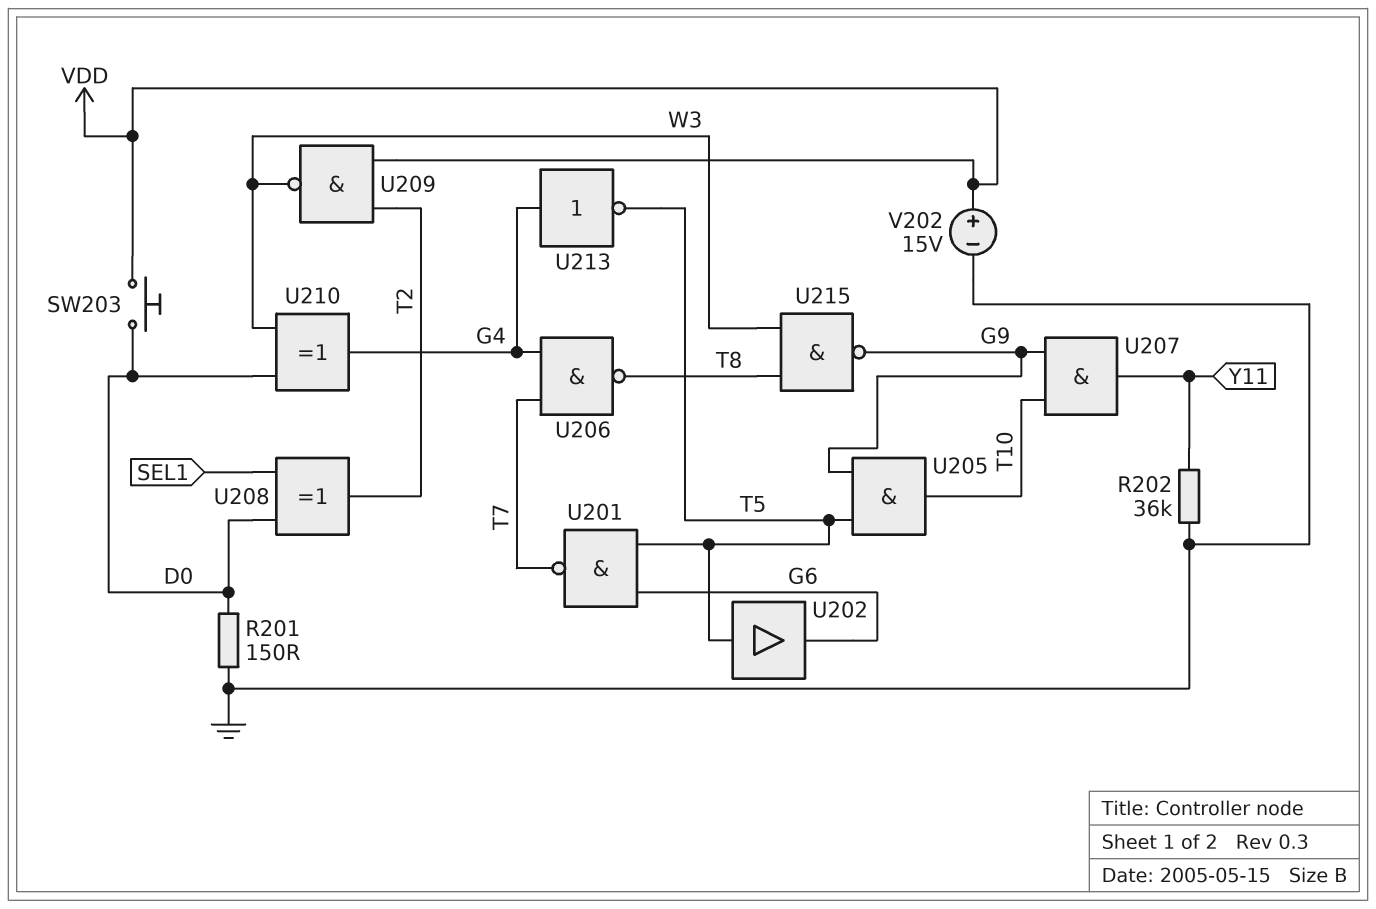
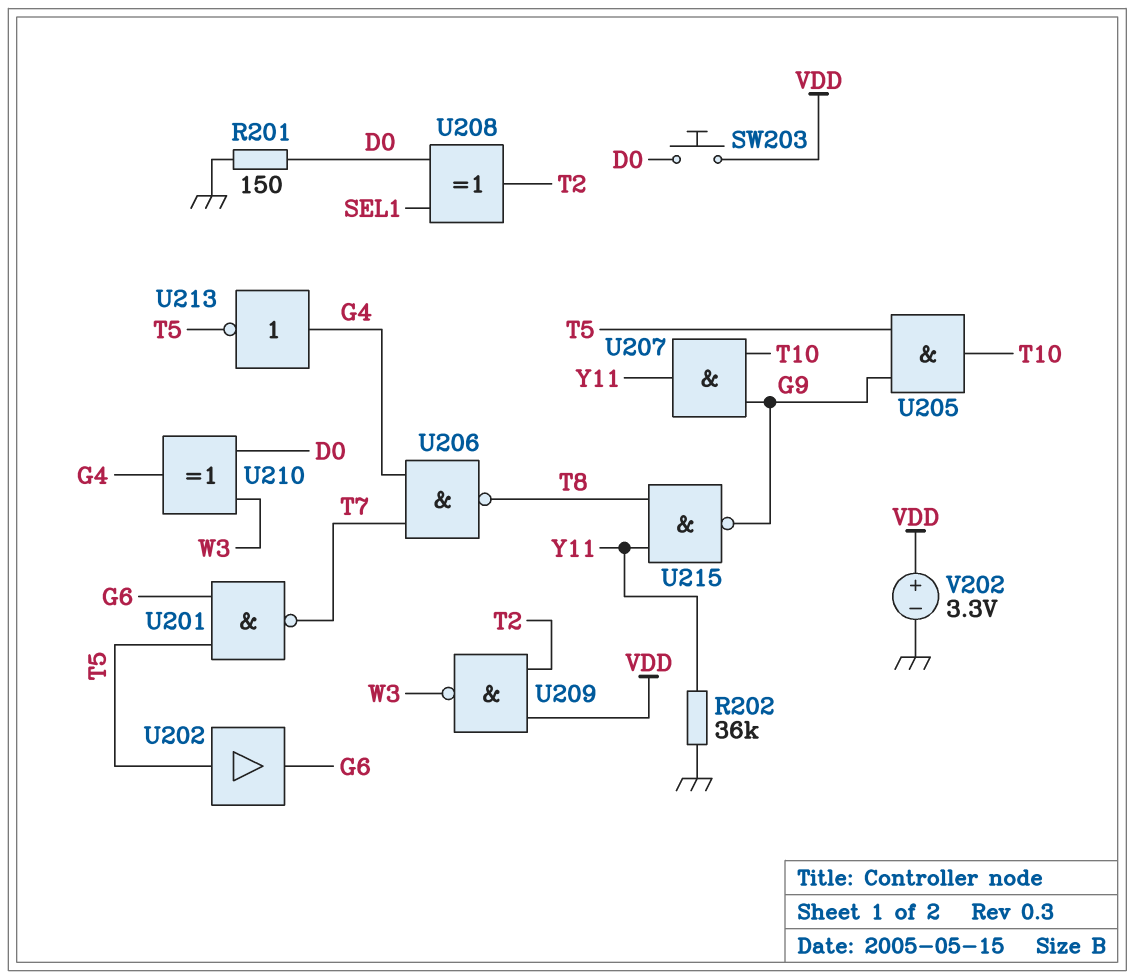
U215: NAND (in T8, in W3, out G9) -> NAND (in T8, in Y11, out G9)
V202: 15V (plus VDD, minus GND) -> 3.3V (plus VDD, minus GND)

